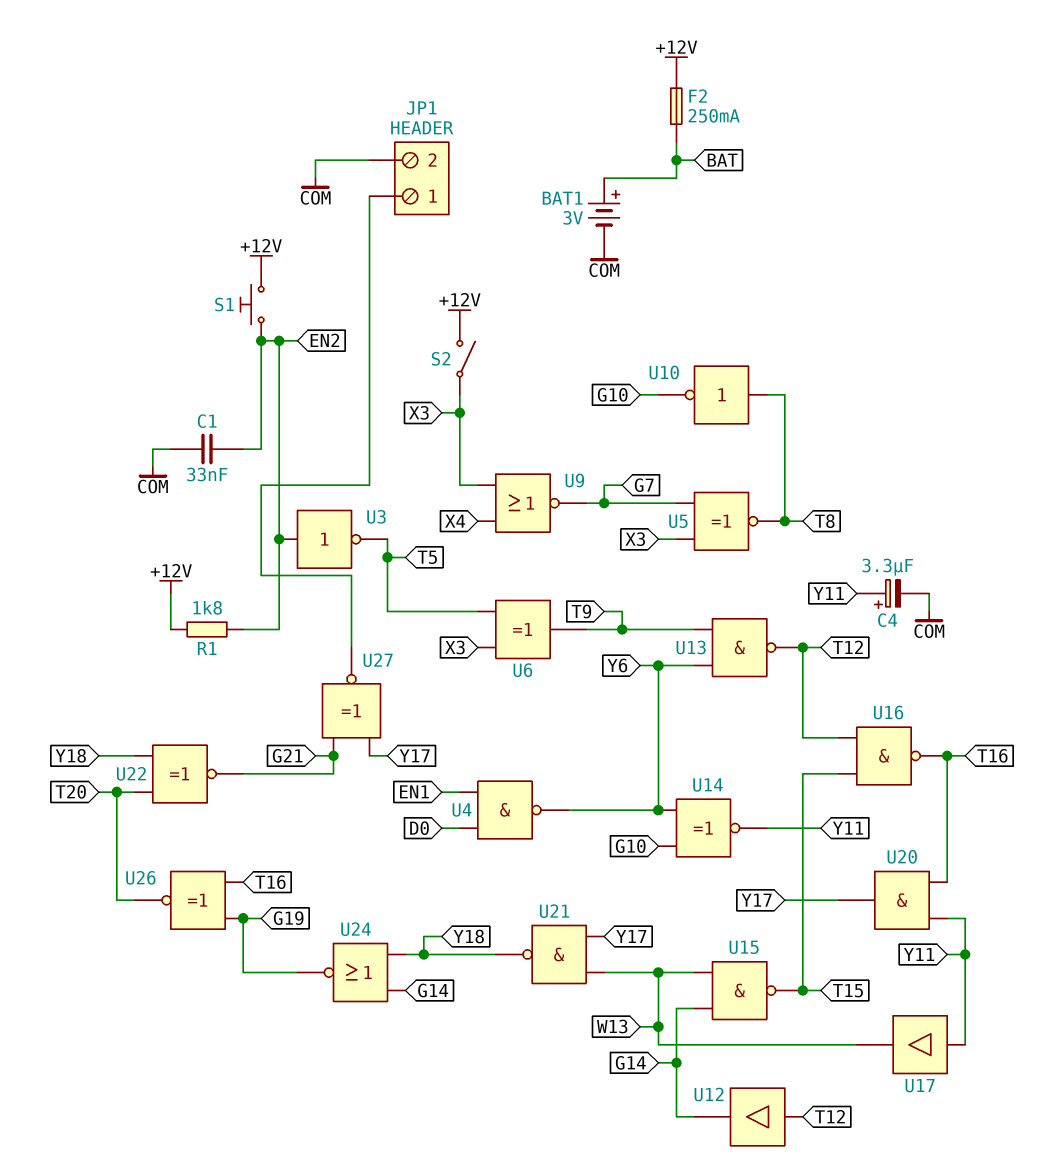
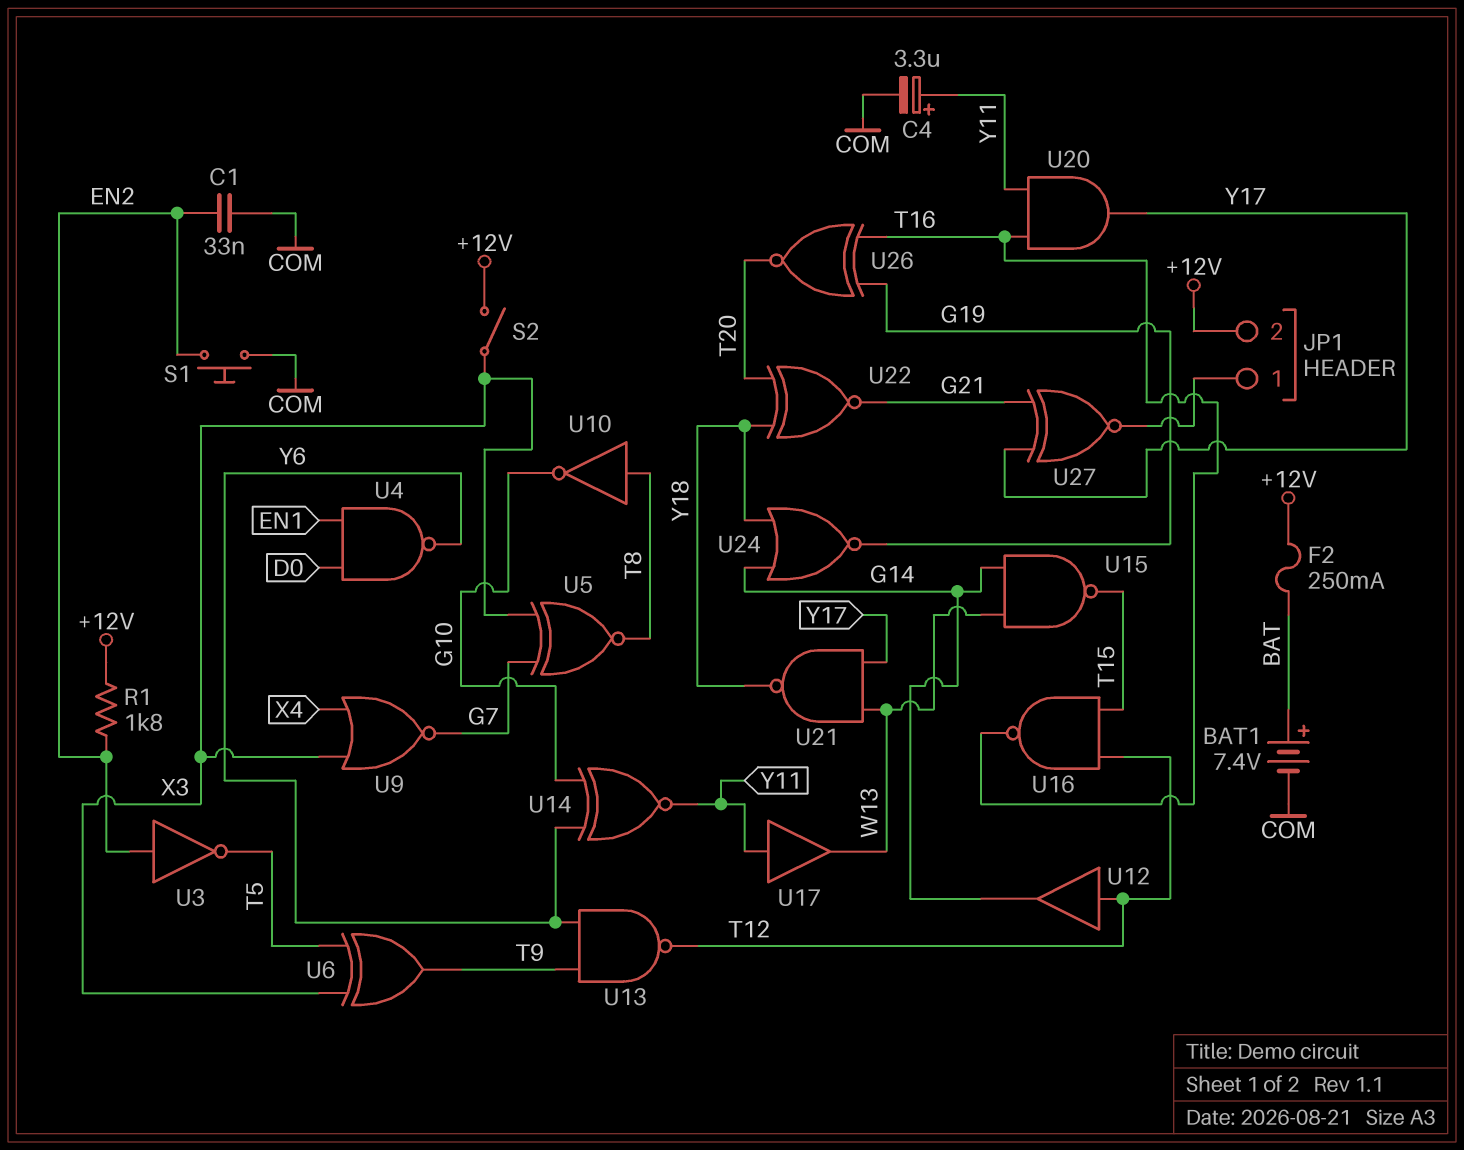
BAT1: 3V (plus BAT, minus COM) -> 7.4V (plus BAT, minus COM)
JP1 pin 2: COM -> +12V
S1: button (+12V, EN2) -> button (COM, EN2)

